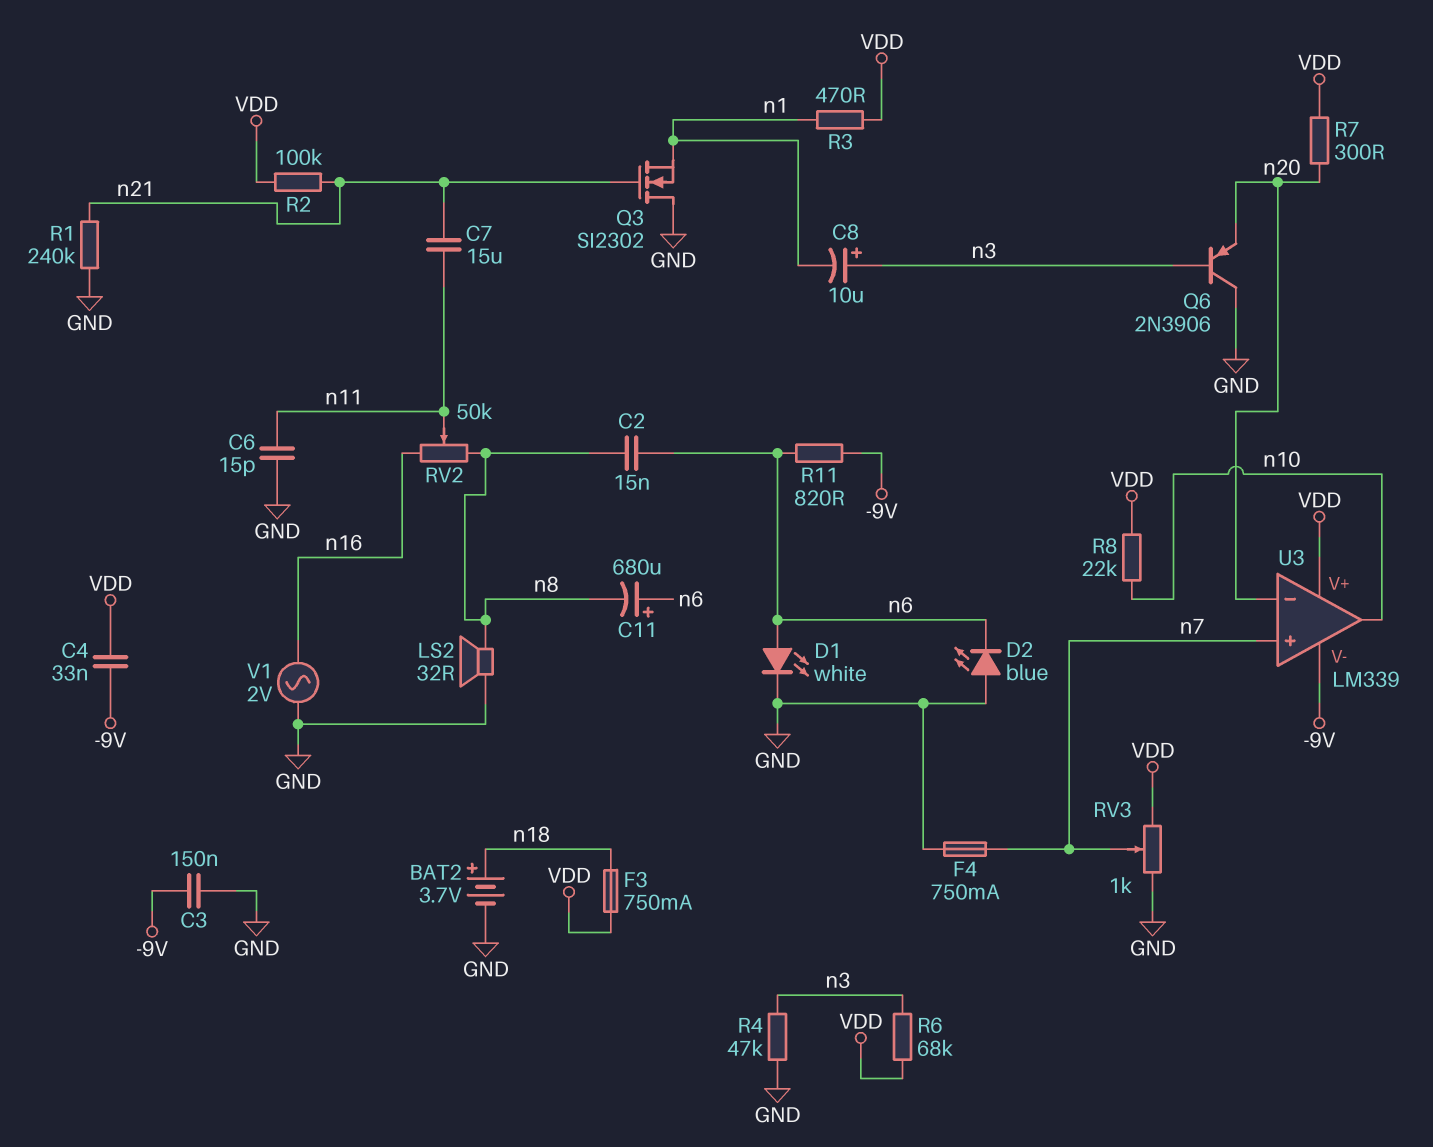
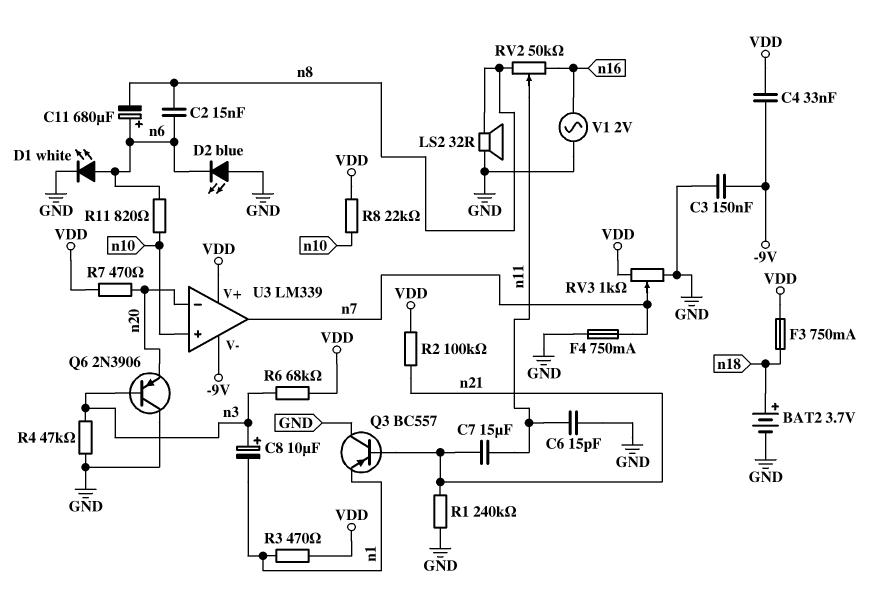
Q3: NMOS SI2302 (G n21, D GND, S n1) -> PNP BC557 (B n21, C GND, E n1)
R7: 300 (VDD, n20) -> 470 (VDD, n20)
R11: 820 (-9V, n6) -> 820 (n6, n10)
U3 pin in+: n7 -> n10
U3 pin out: n10 -> n7

